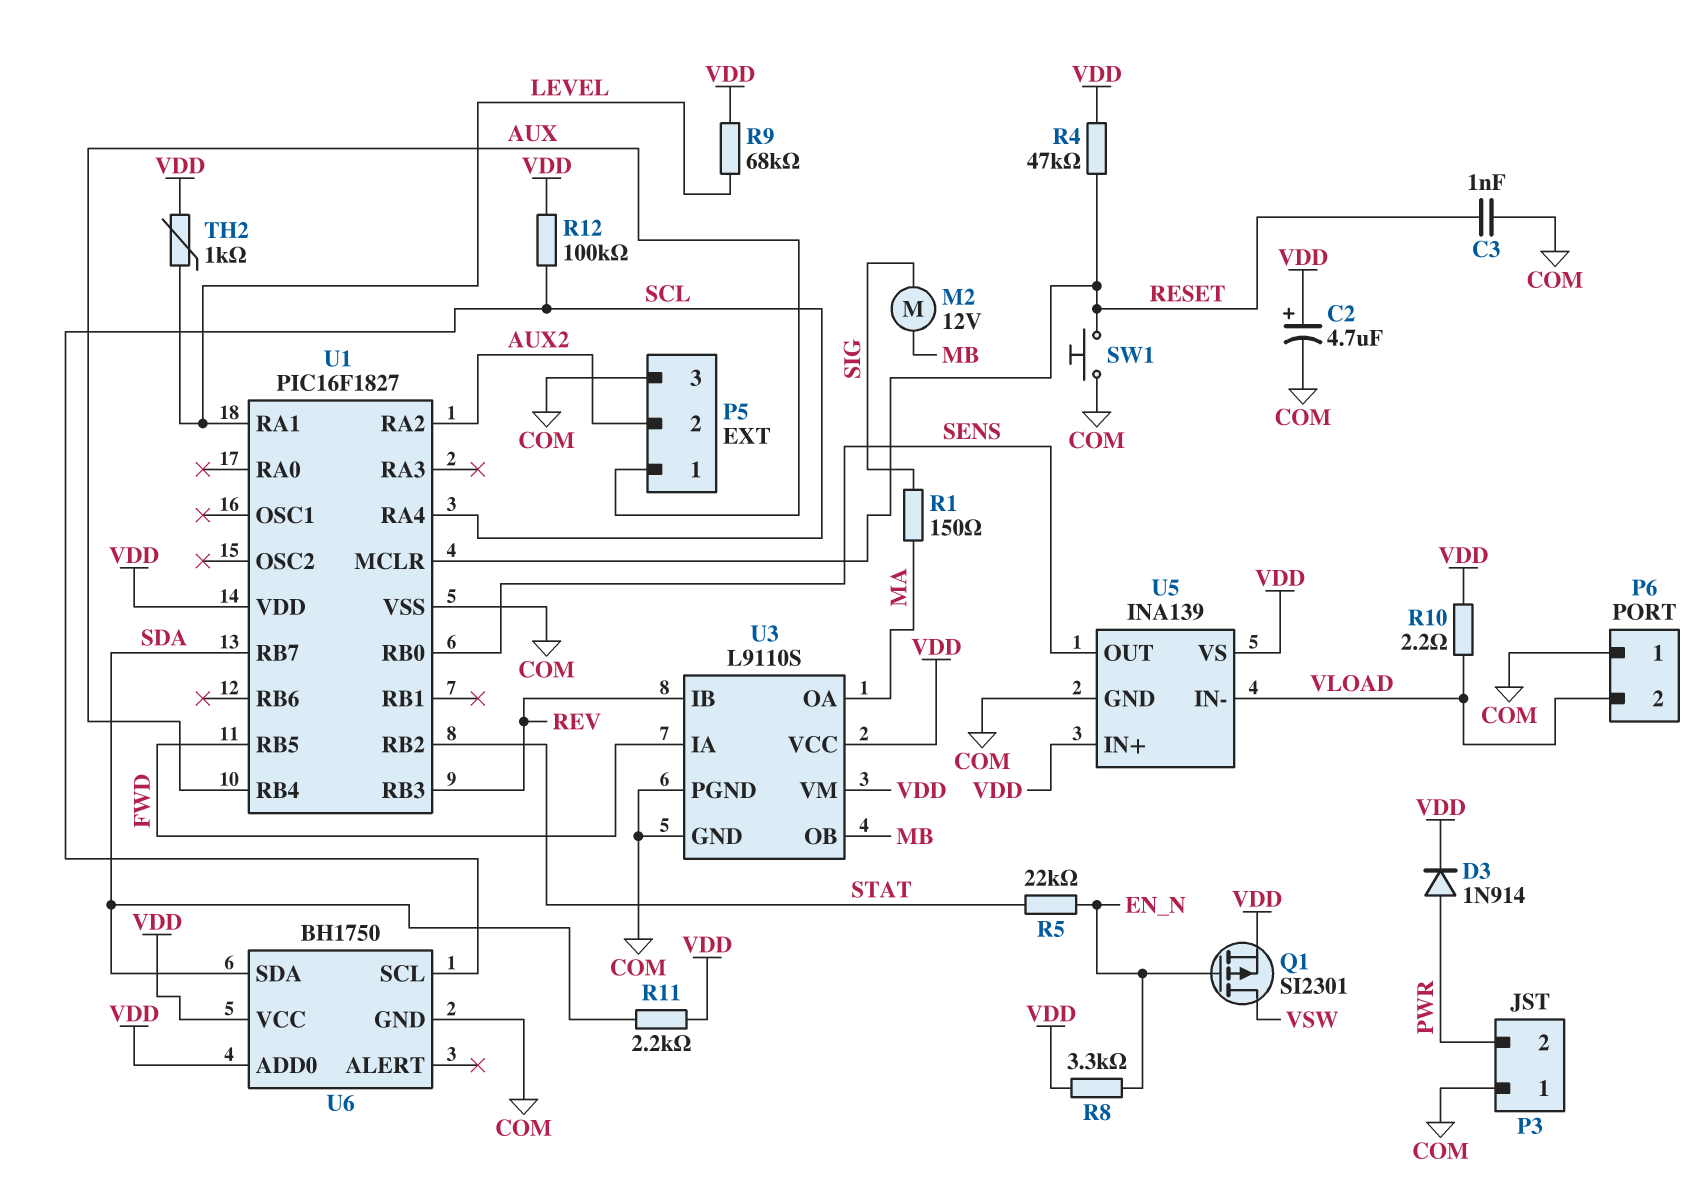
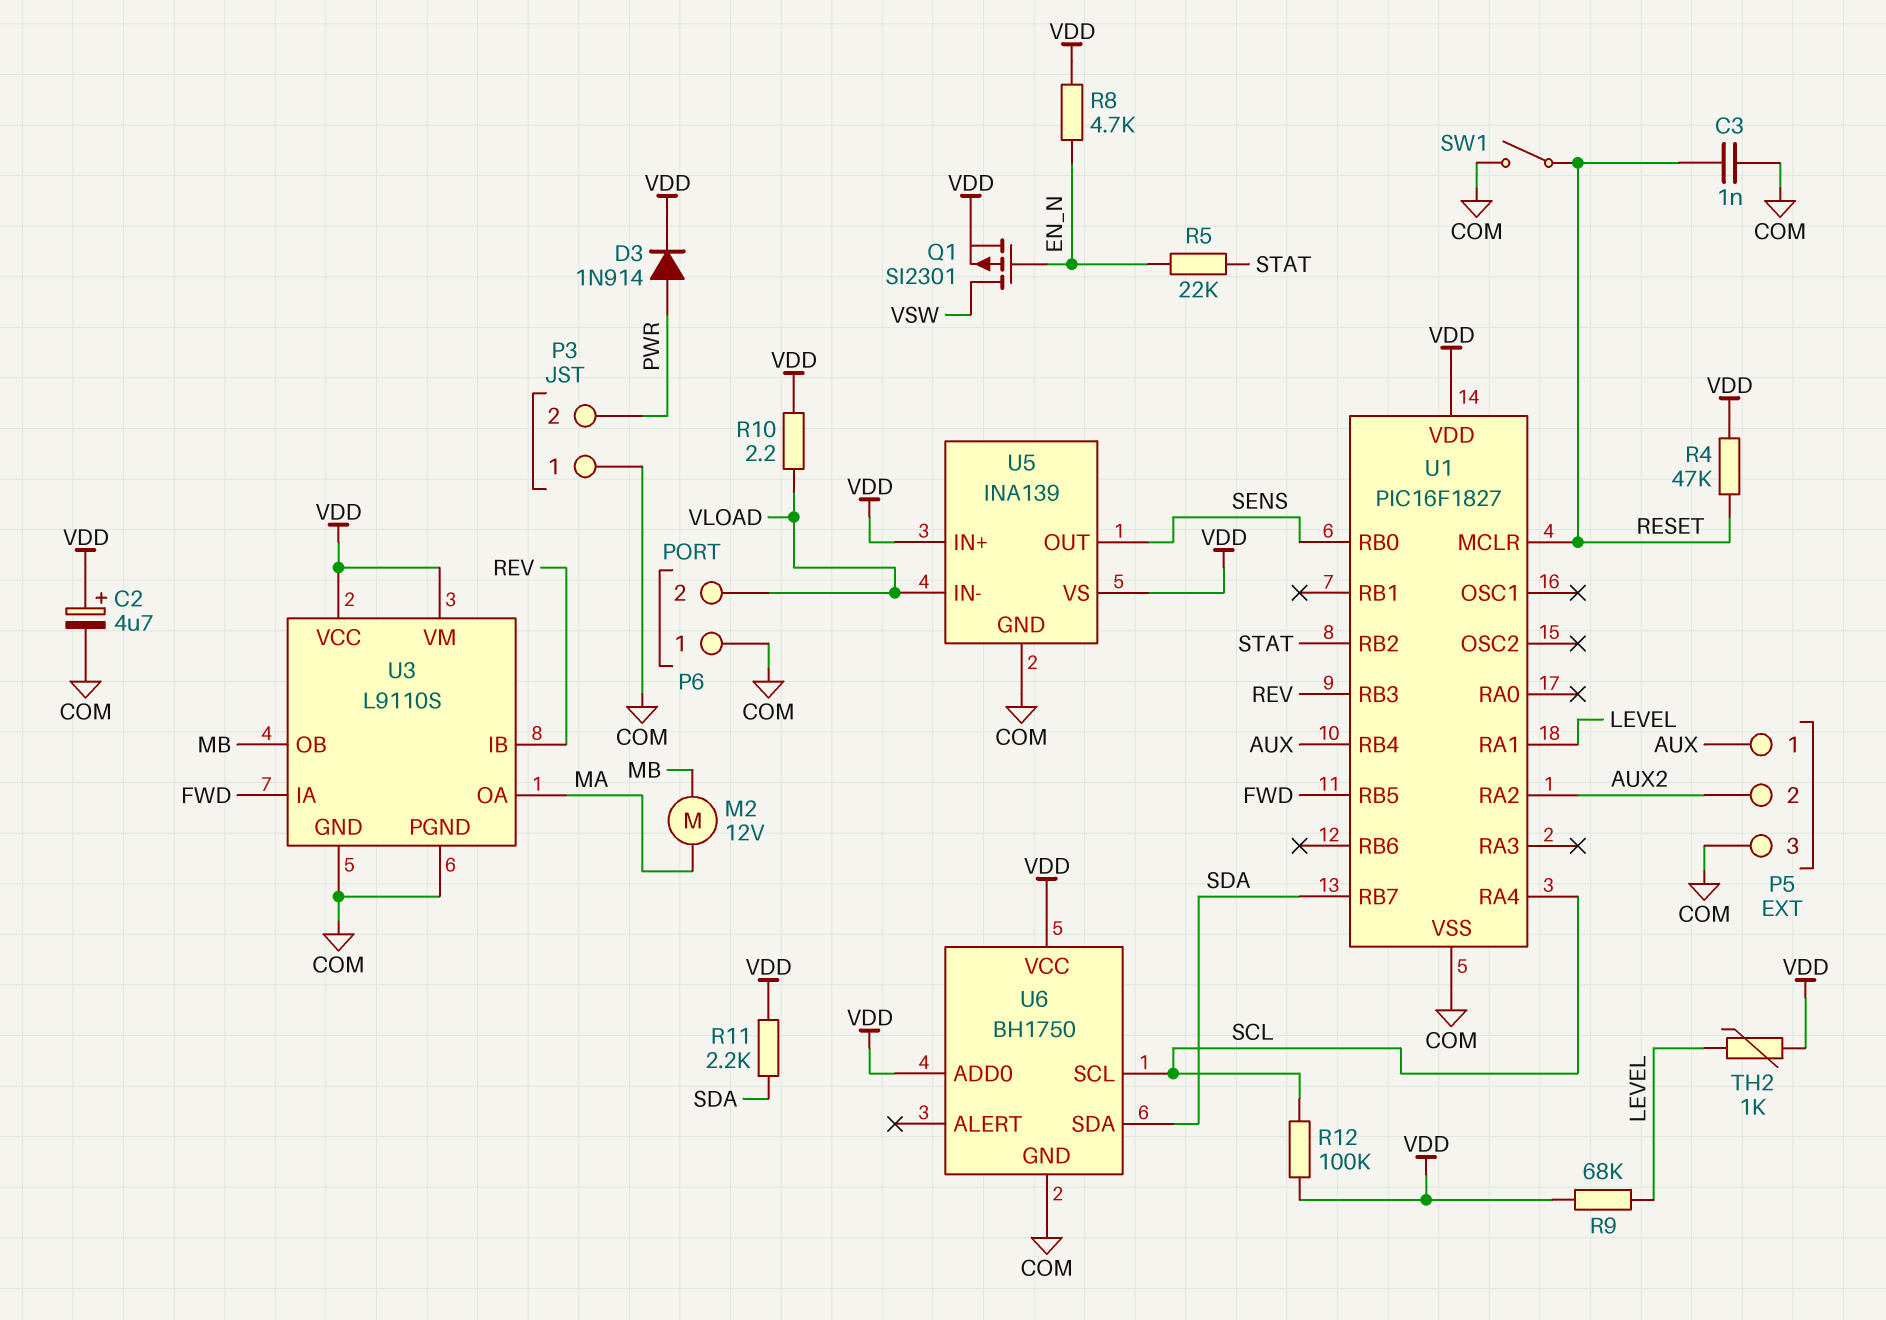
M2: motor 12V (MB, SIG) -> motor 12V (MA, MB)
R1: 150 (MA, SIG) -> none
R8: 3.3k (EN_N, VDD) -> 4.7k (EN_N, VDD)
SW1: button (COM, RESET) -> switch (COM, RESET)

